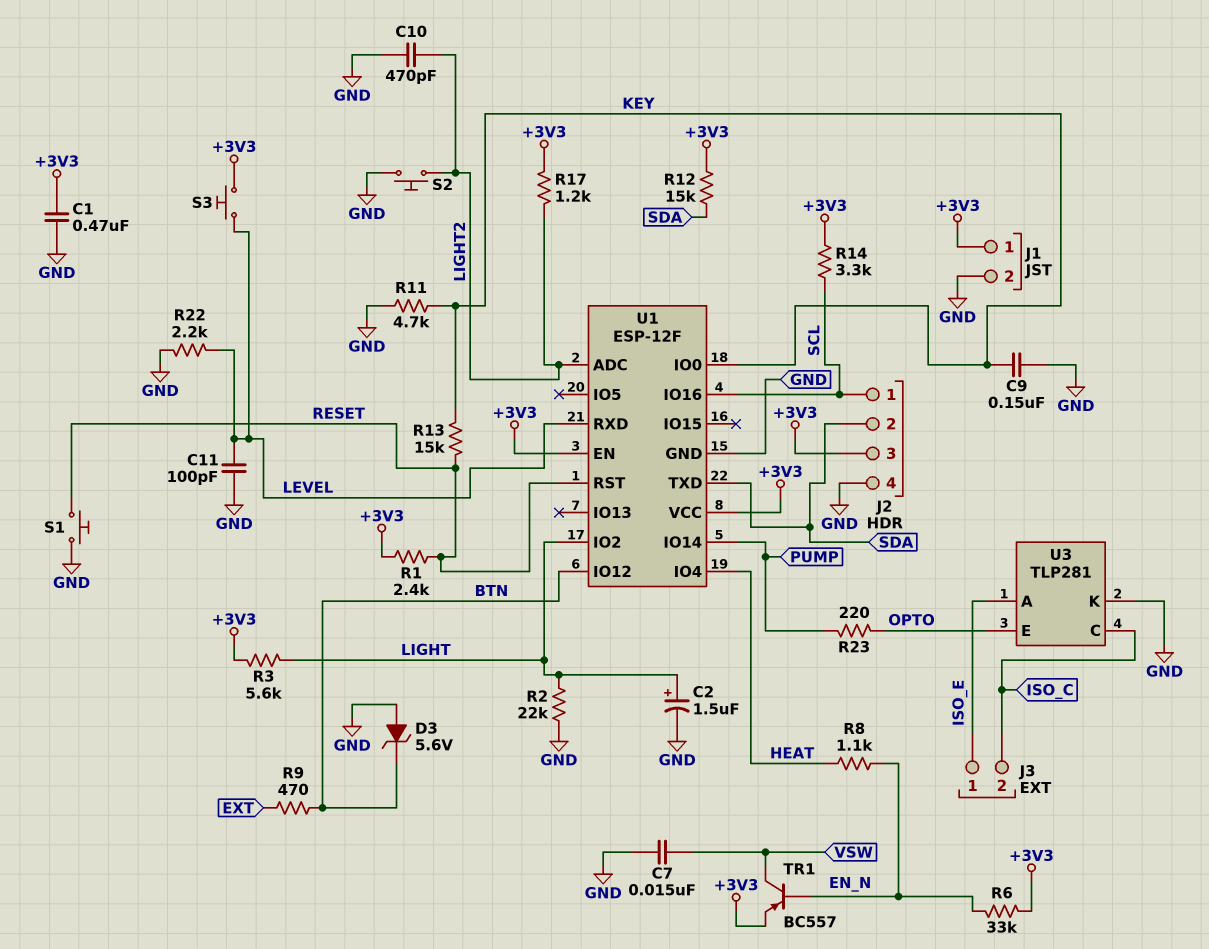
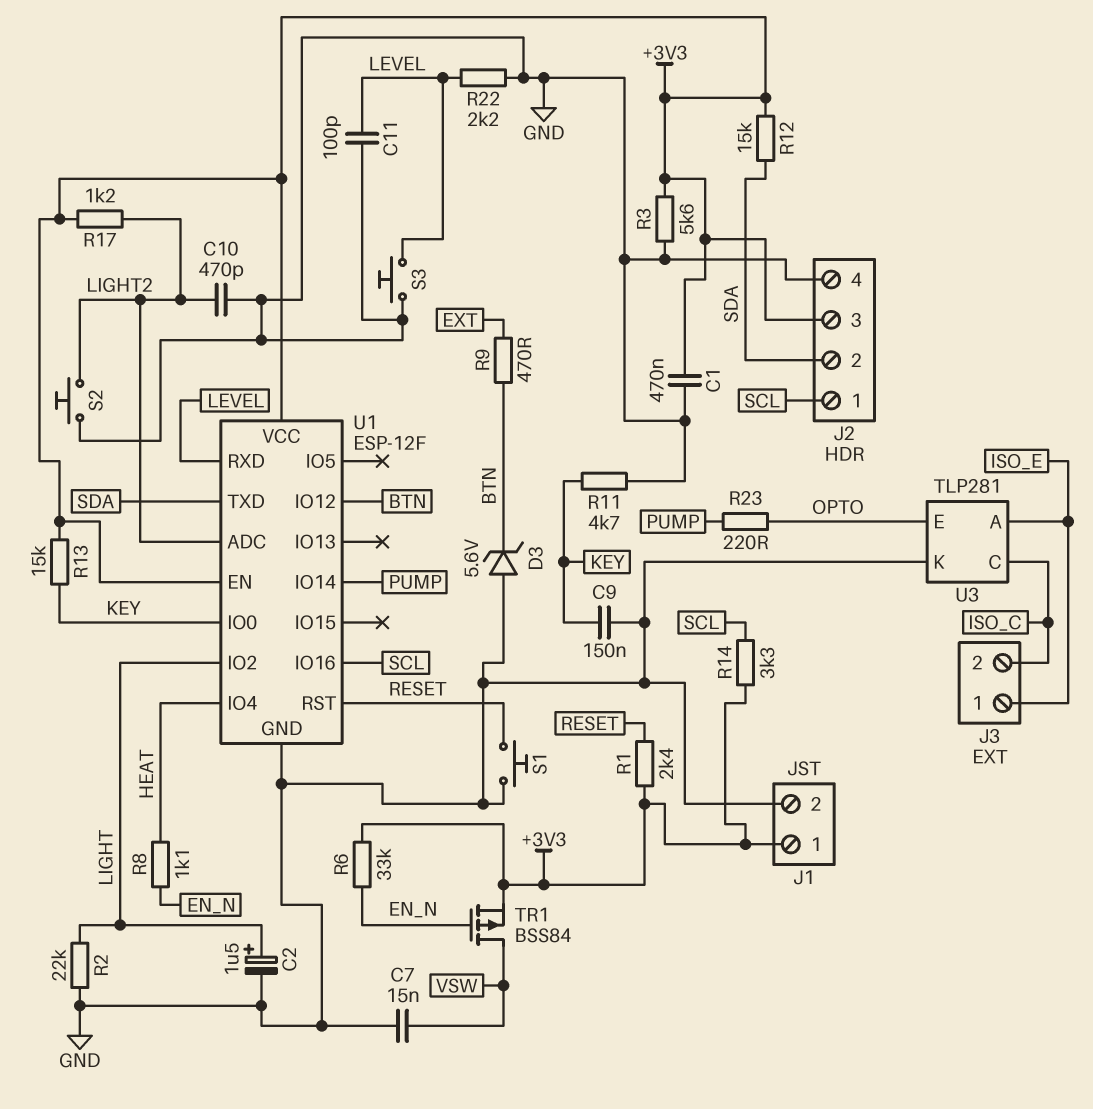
R3: 5.6k (+3V3, LIGHT) -> 5.6k (+3V3, GND)
R13: 15k (KEY, RESET) -> 15k (+3V3, KEY)
S3: button (+3V3, LEVEL) -> button (GND, LEVEL)
TR1: PNP BC557 (B EN_N, C VSW, E +3V3) -> PMOS BSS84 (G EN_N, D VSW, S +3V3)

